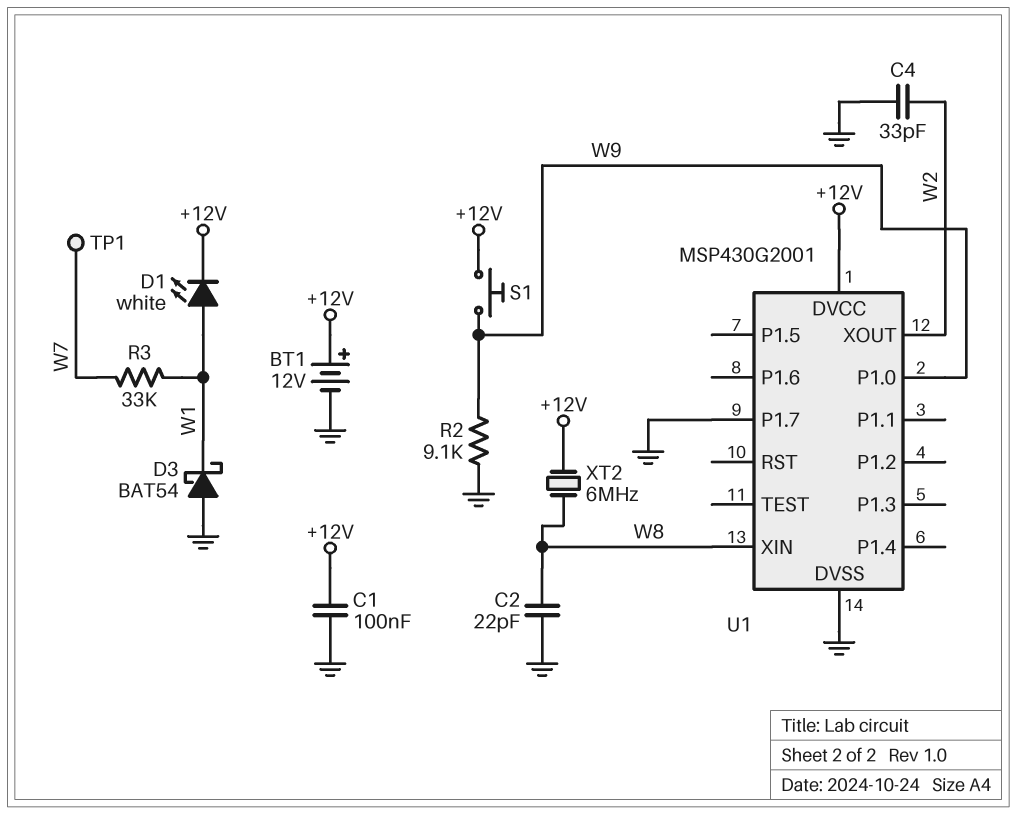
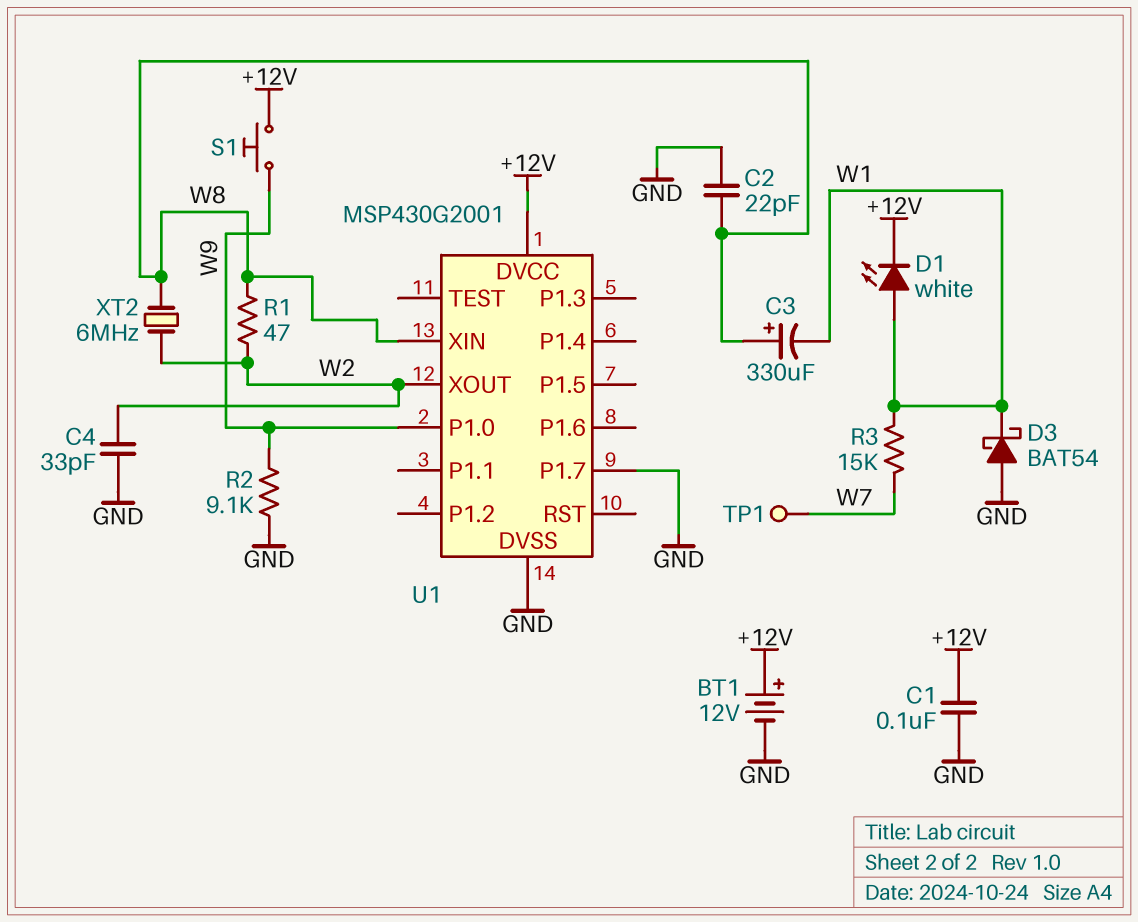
C3: none -> 330uF (plus W8, minus W1)
R1: none -> 47 (W2, W8)
R3: 33k (W1, W7) -> 15k (W1, W7)
XT2: 6MHz (+12V, W8) -> 6MHz (W2, W8)

